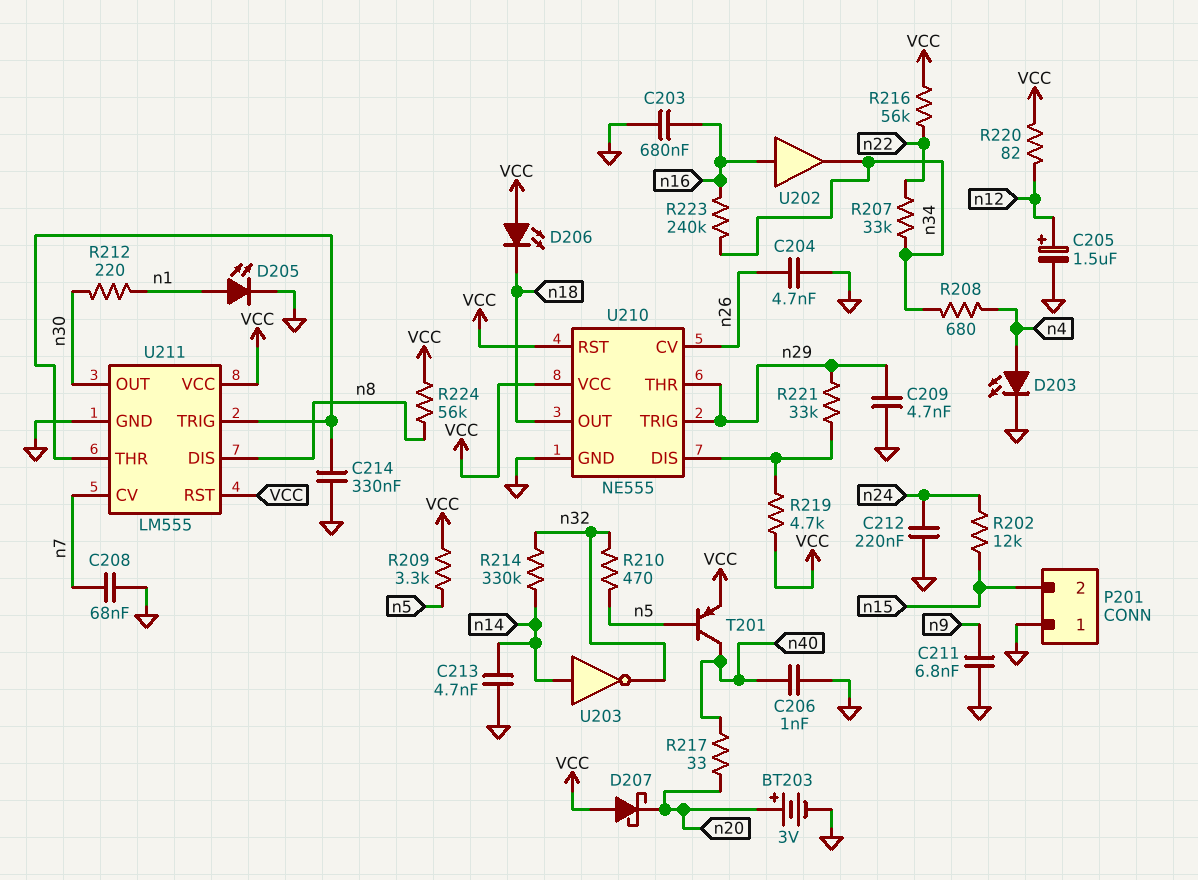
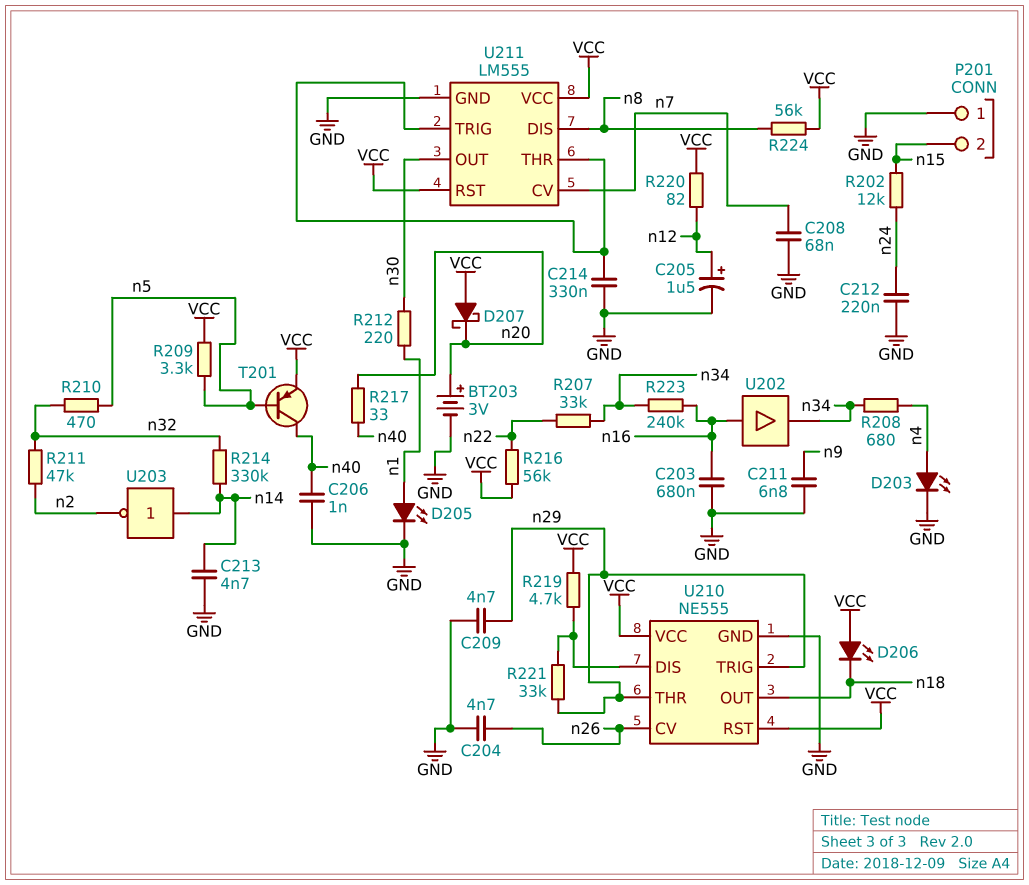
R211: none -> 47k (n2, n32)
U203: NOT (in n14, out n32) -> NOT (in n14, out n2)

